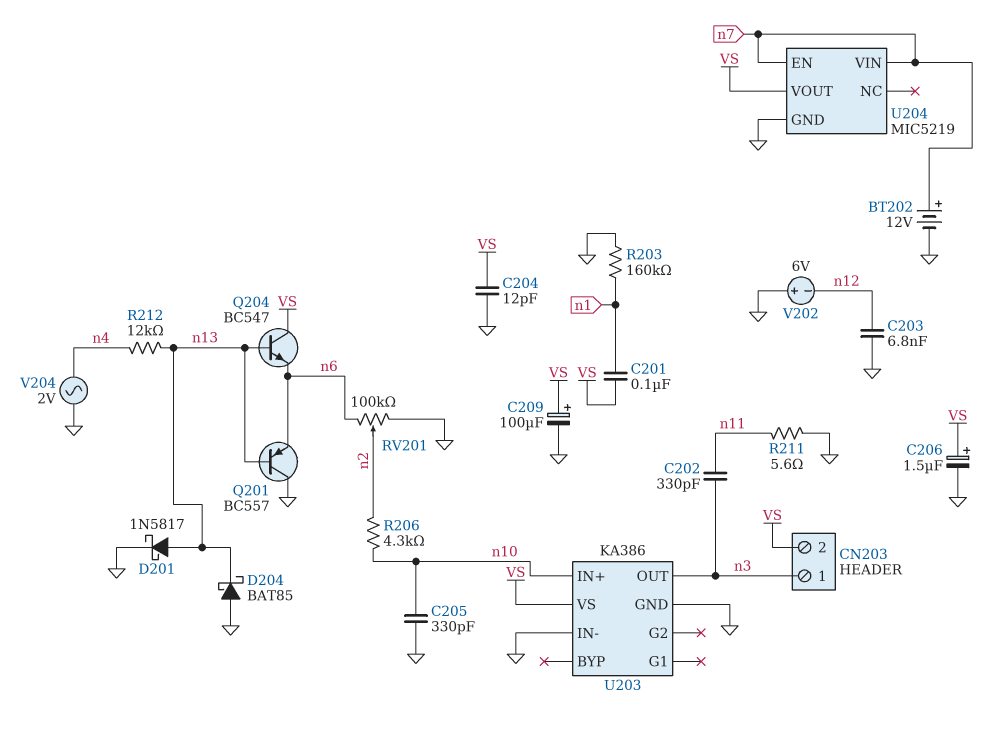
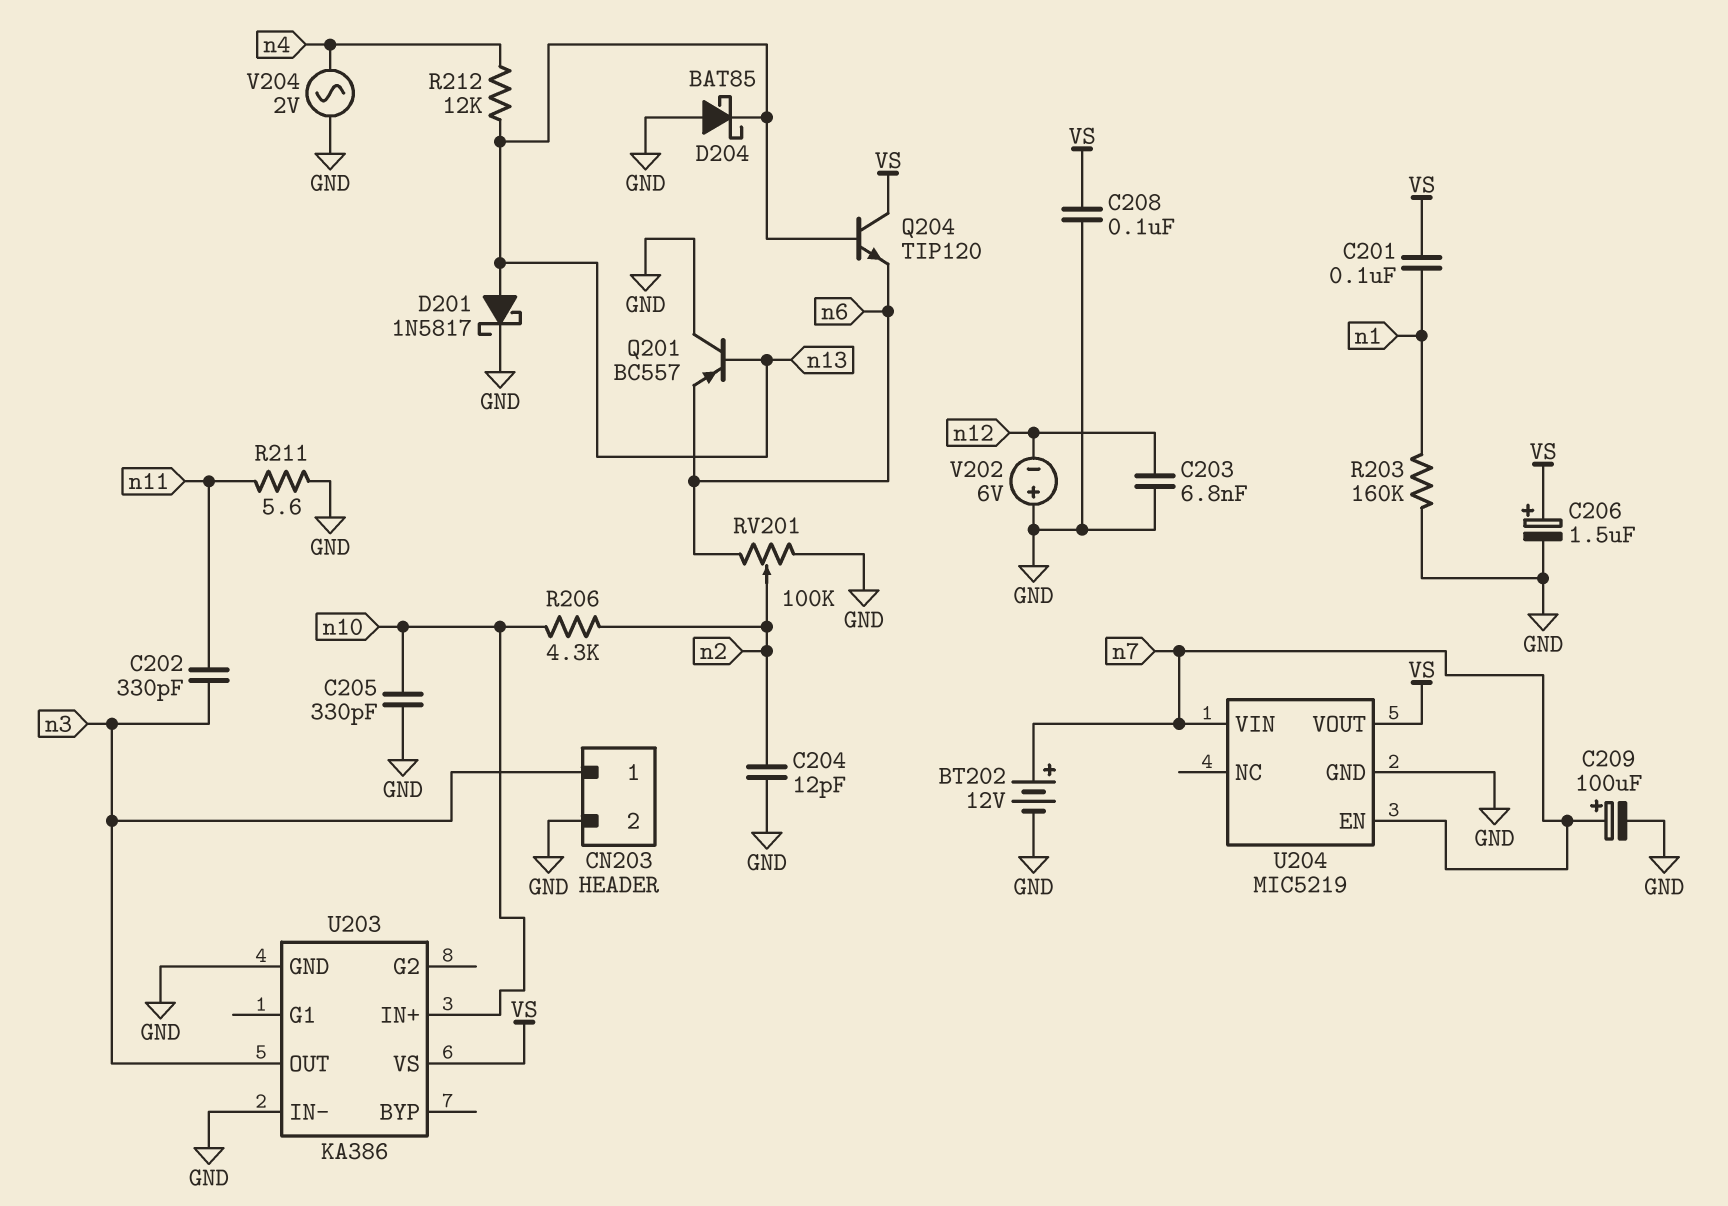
C204: 12pF (GND, VS) -> 12pF (GND, n2)
C208: none -> 100nF (GND, VS)
C209: 100uF (plus VS, minus GND) -> 100uF (plus n7, minus GND)
CN203 pin 2: VS -> GND
Q204: NPN BC547 (B n13, C VS, E n6) -> NPN TIP120 (B n13, C VS, E n6)

